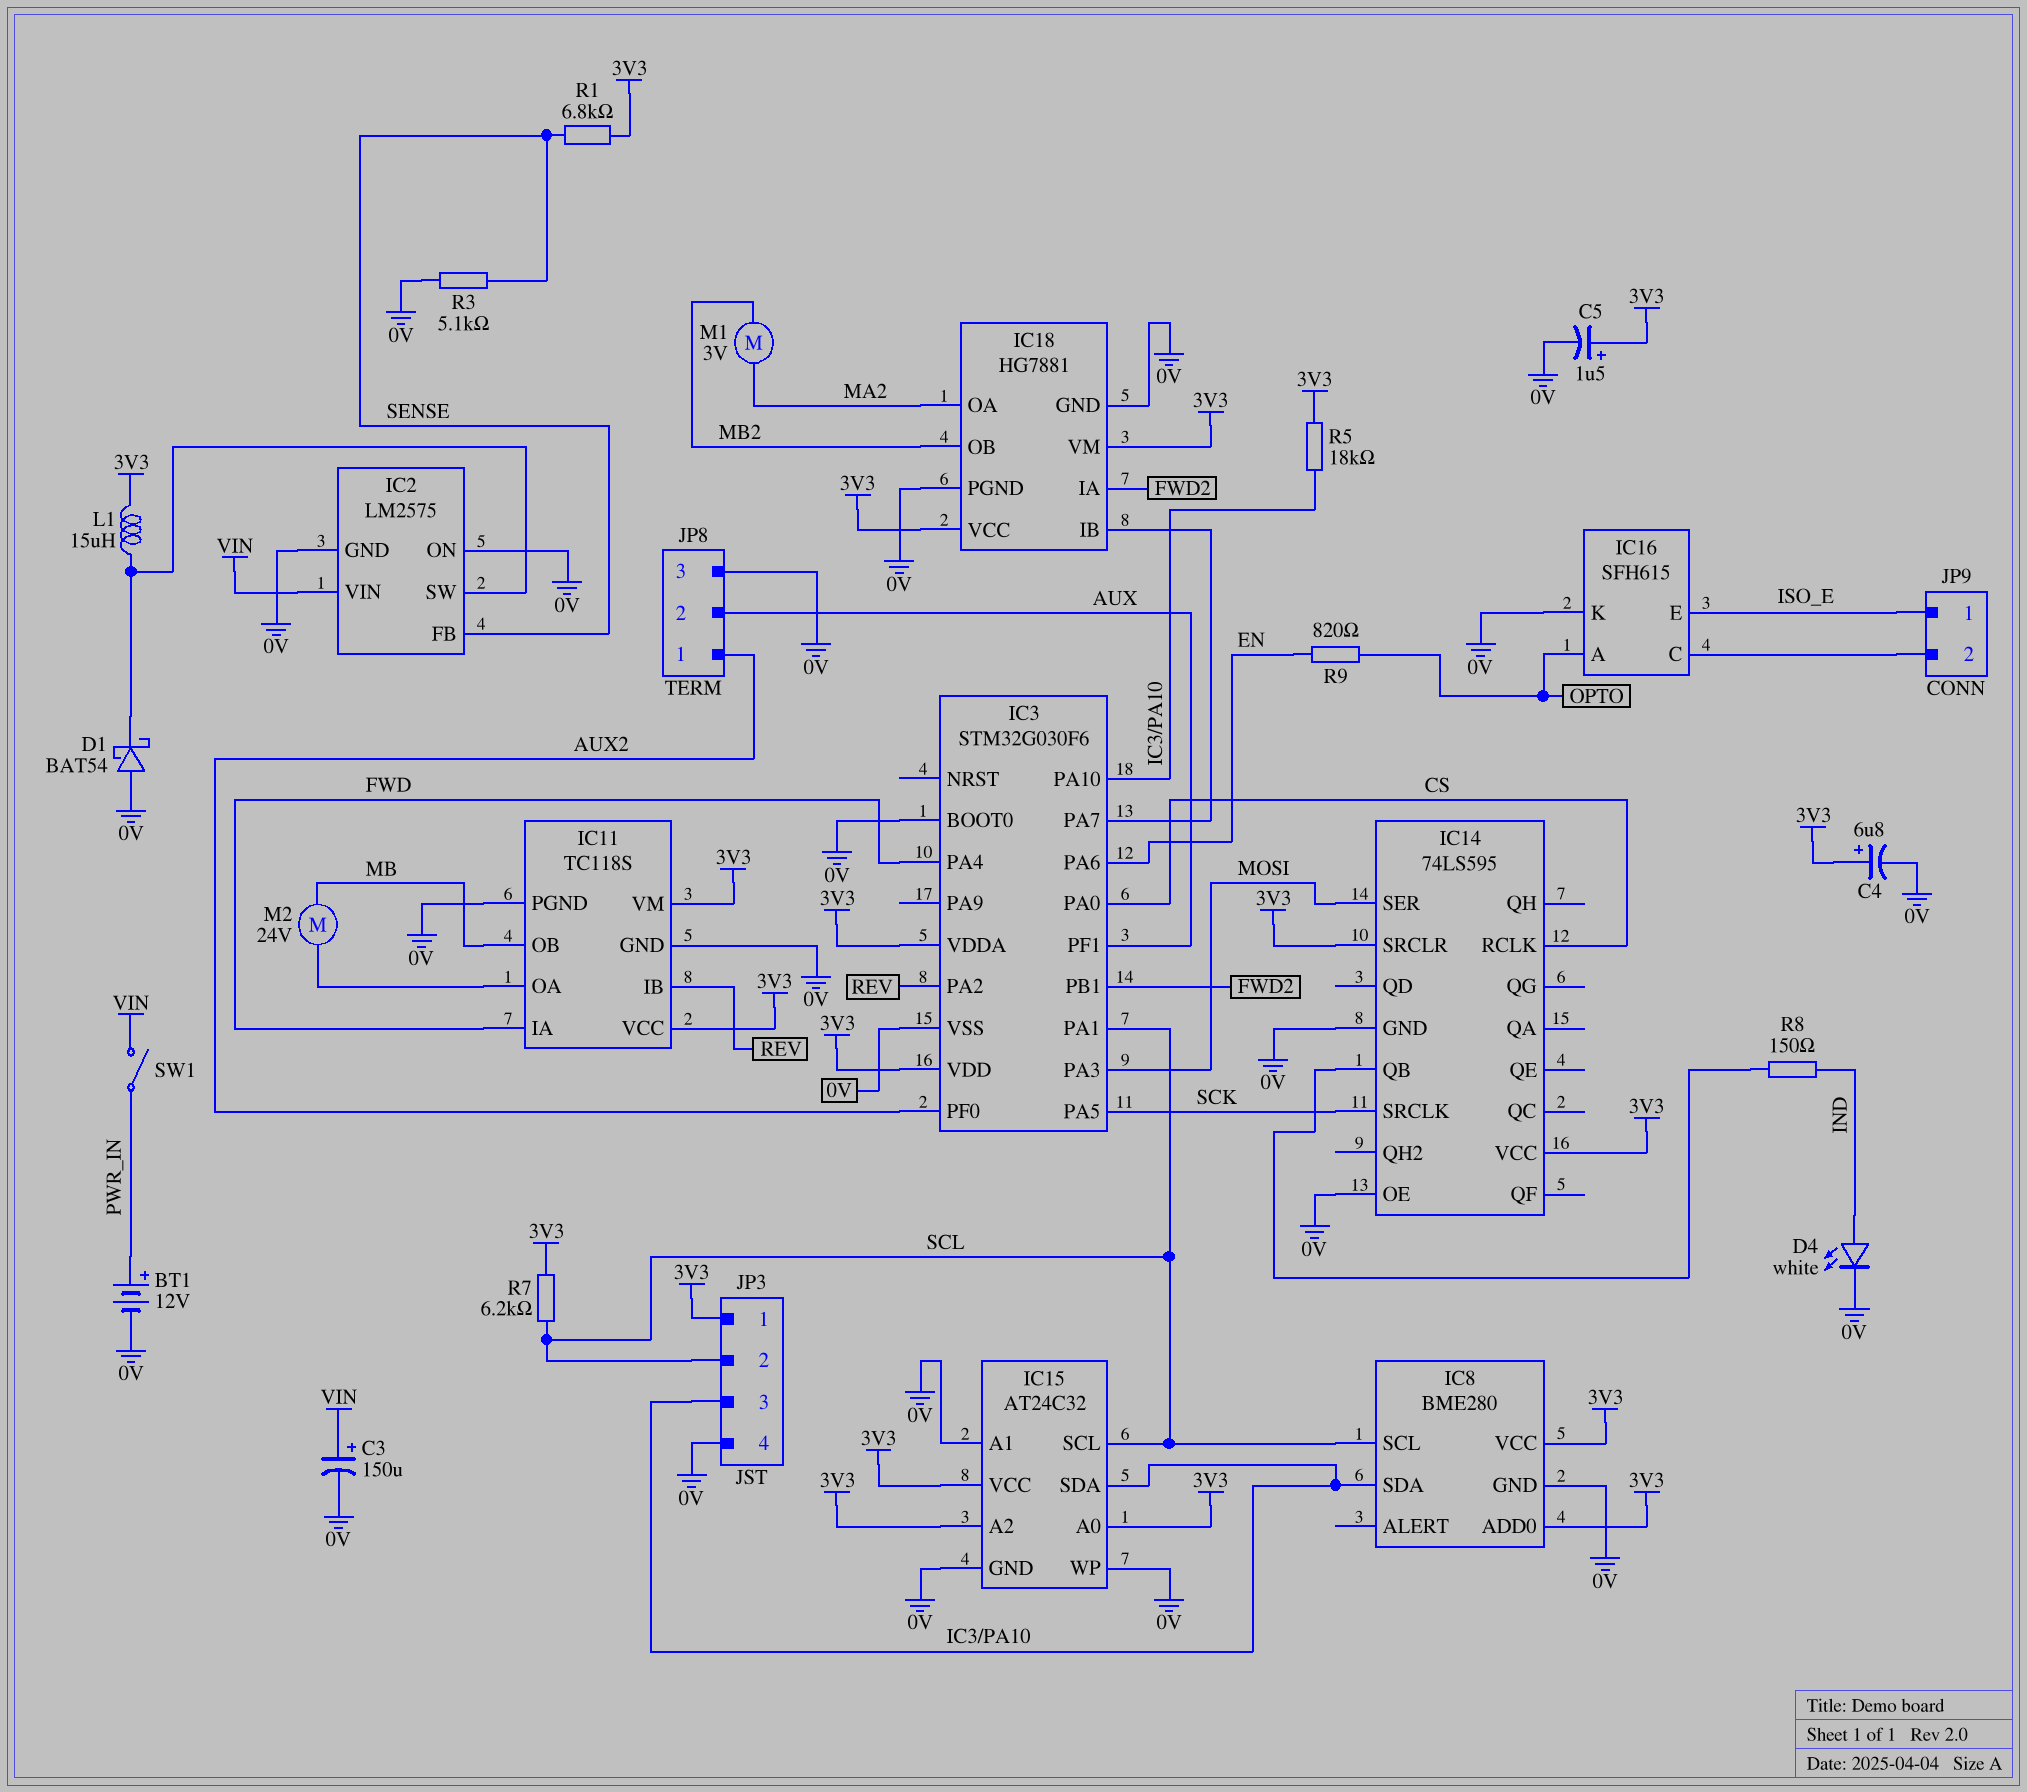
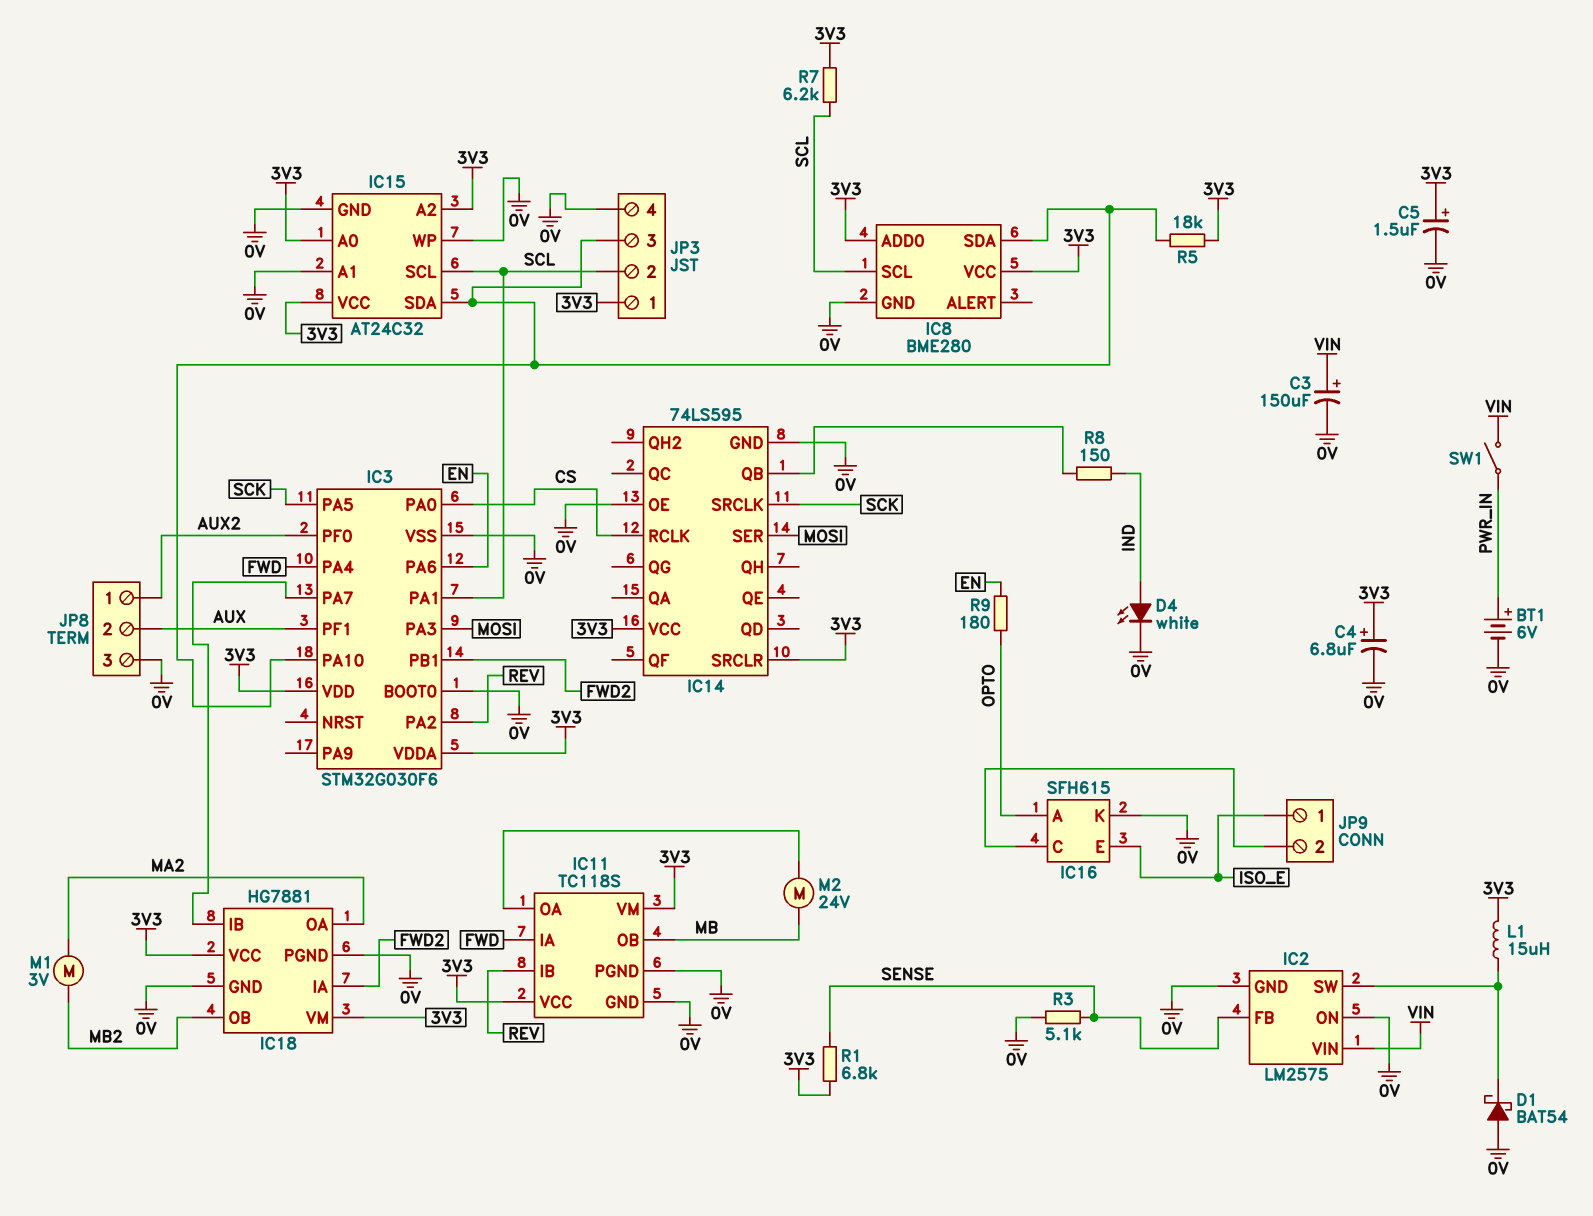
BT1: 12V (plus PWR_IN, minus 0V) -> 6V (plus PWR_IN, minus 0V)
R9: 820 (EN, OPTO) -> 180 (EN, OPTO)

